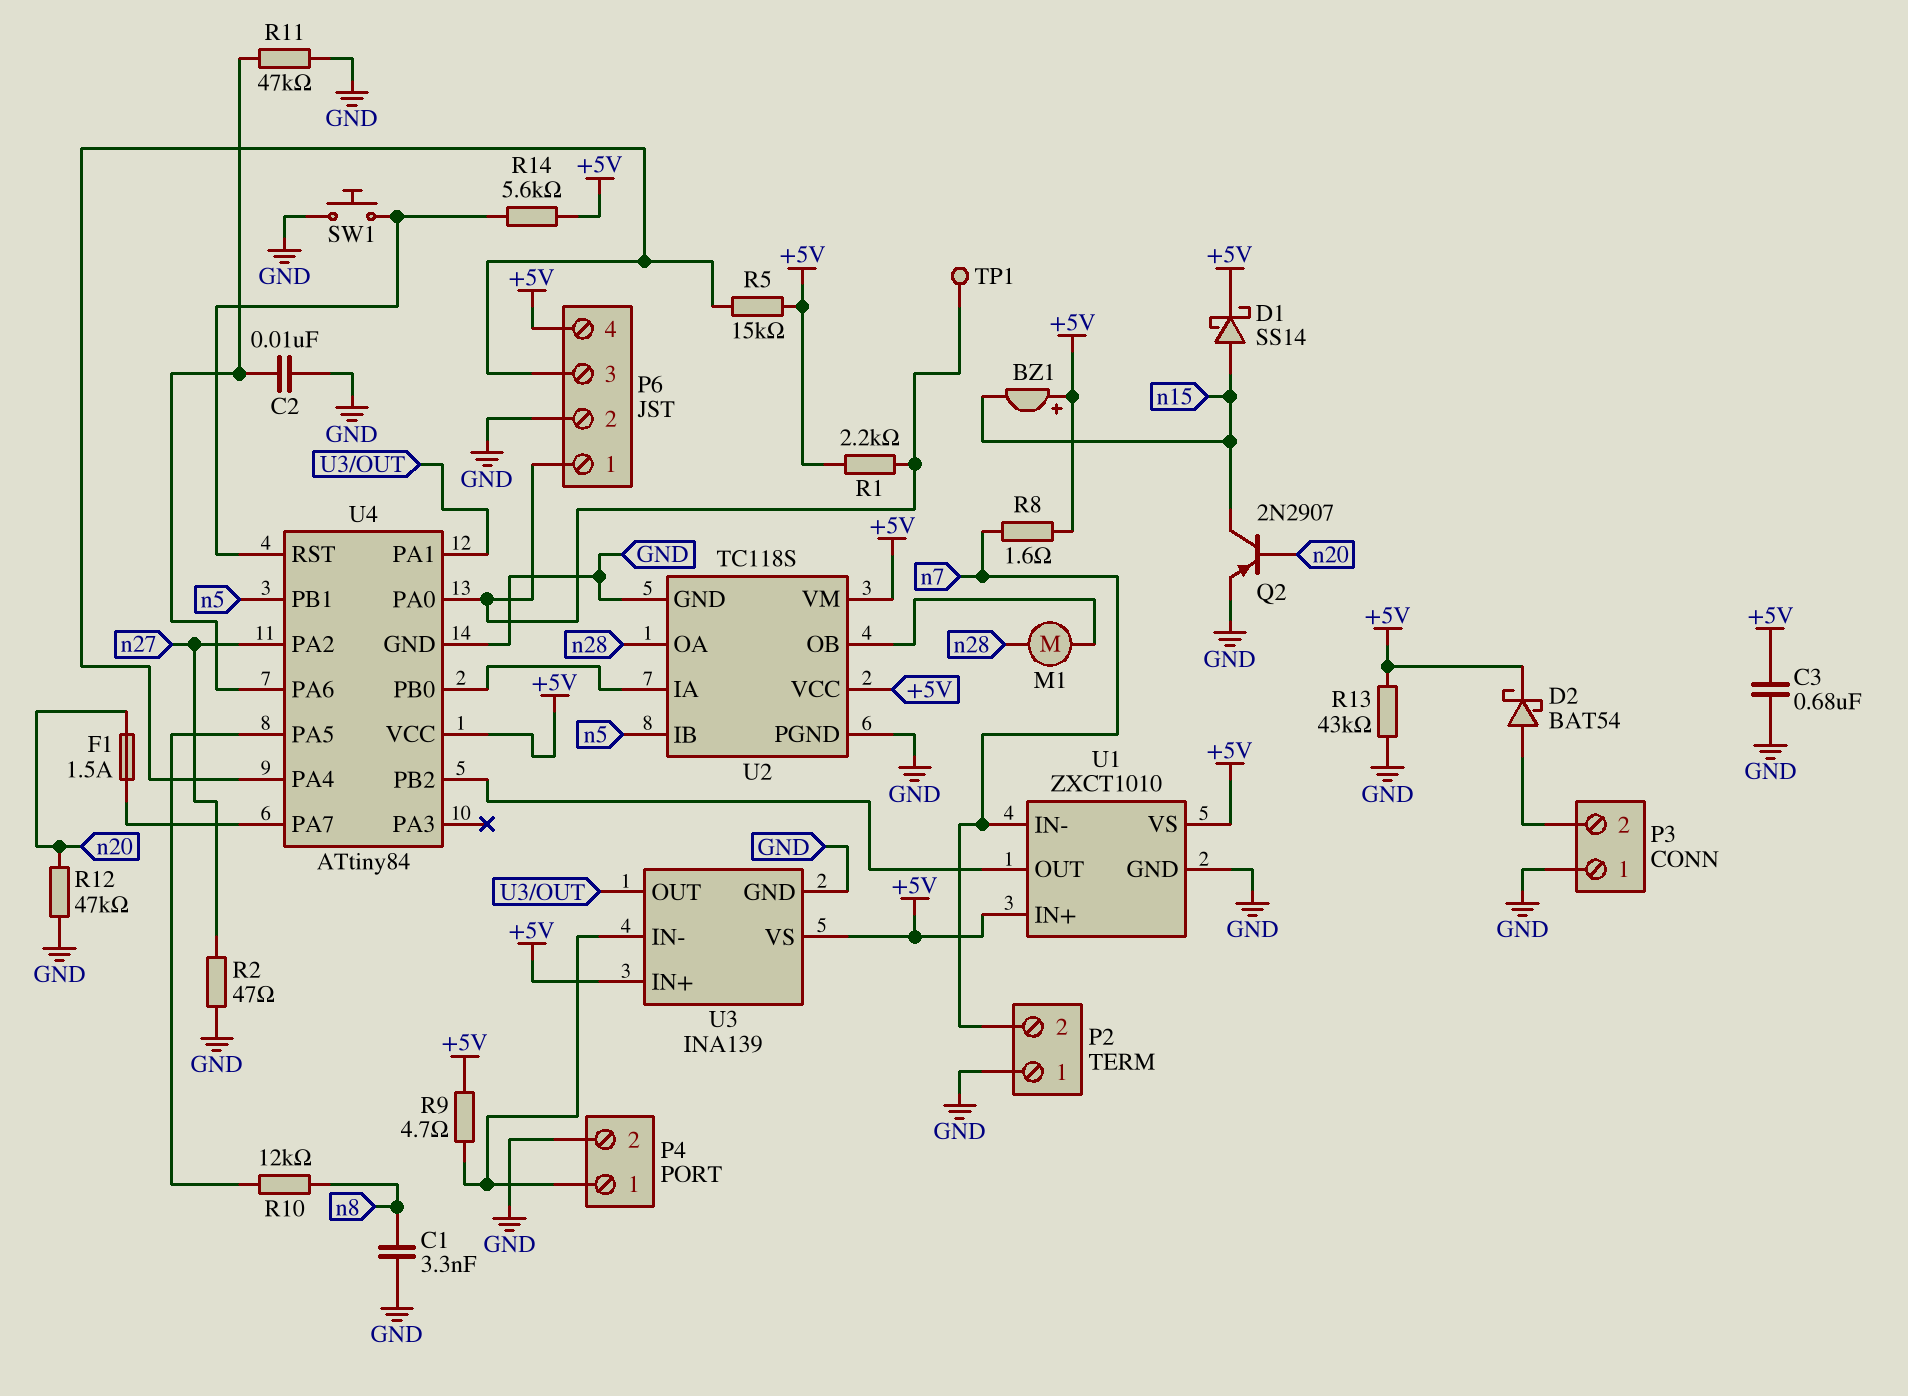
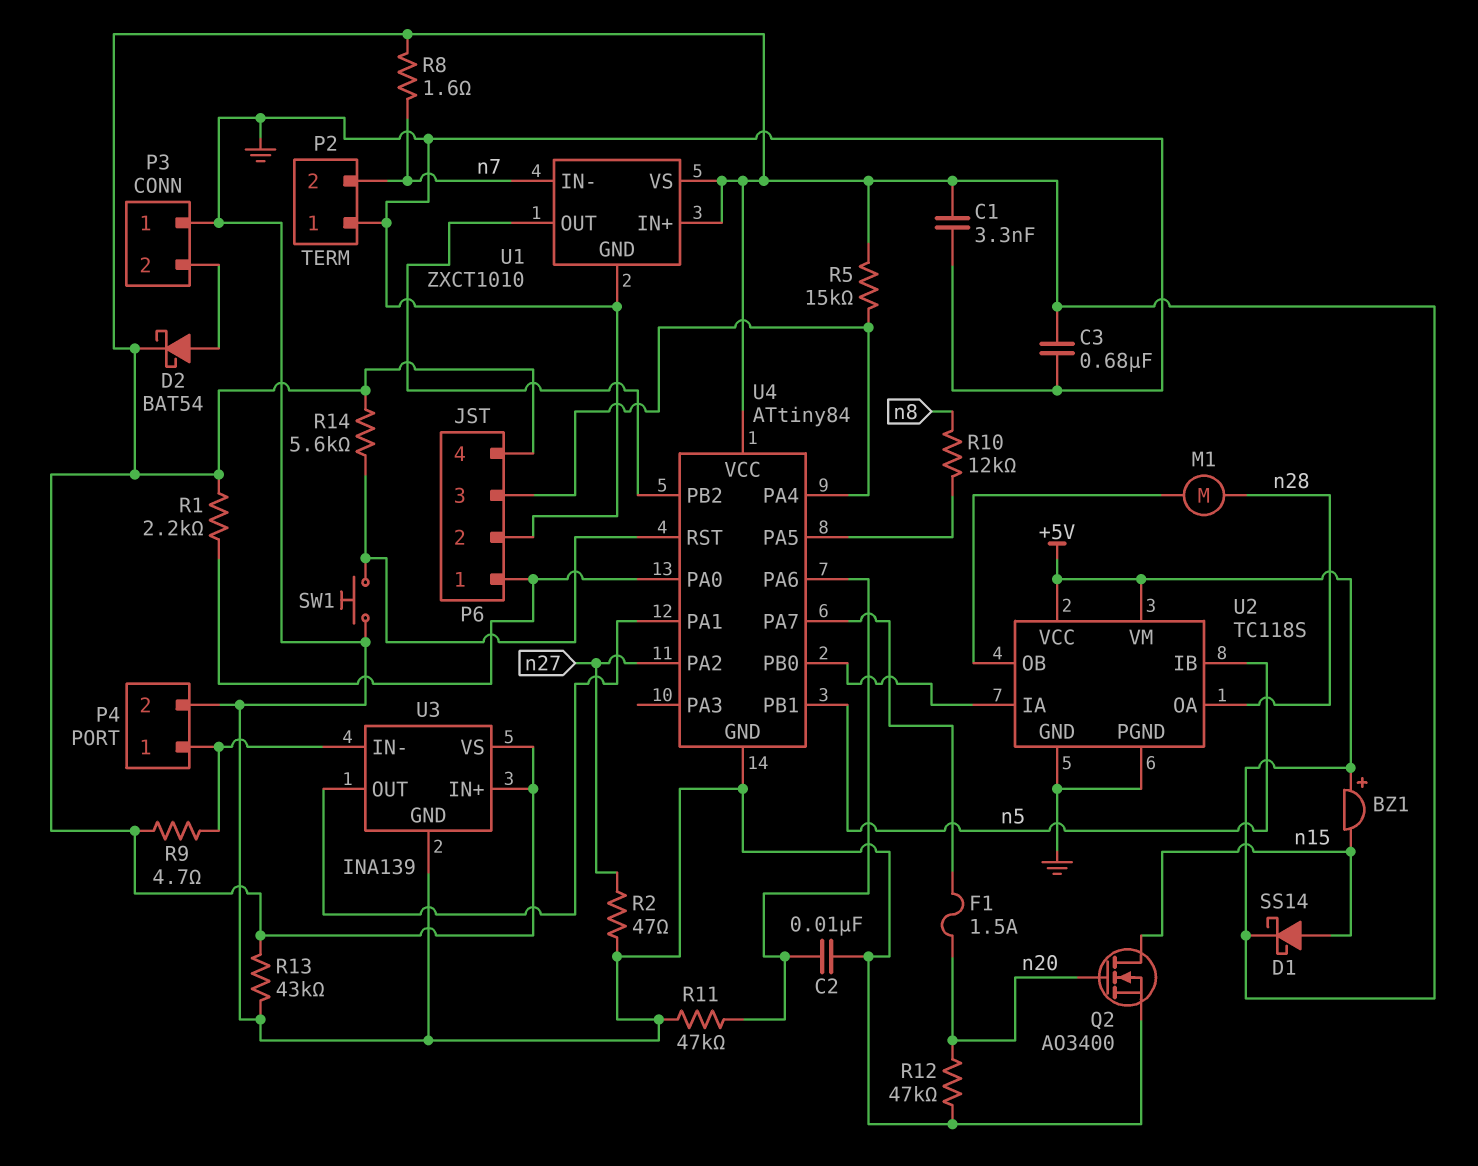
C1: 3.3nF (GND, n8) -> 3.3nF (+5V, GND)
Q2: PNP 2N2907 (B n20, C n15, E GND) -> NMOS AO3400 (G n20, D n15, S GND)
TP1: test point (P6/1) -> none

